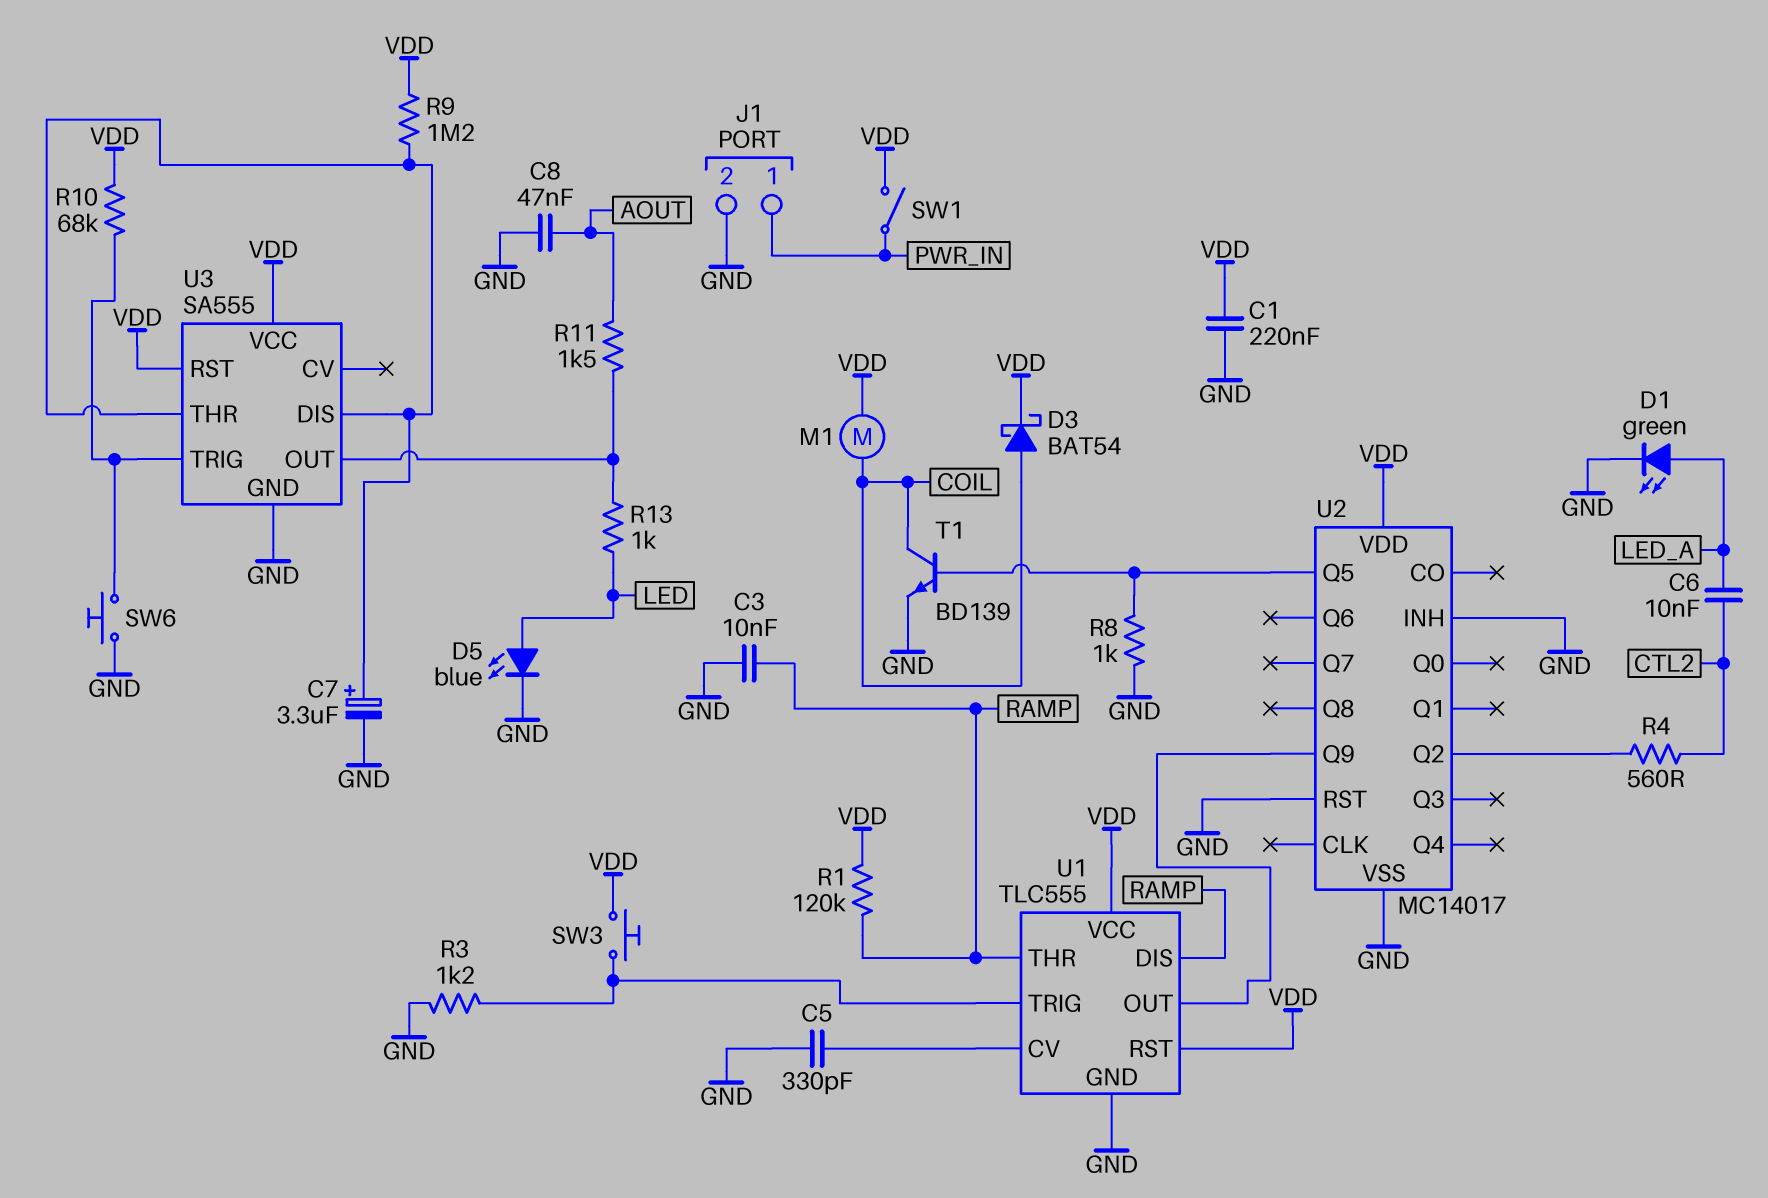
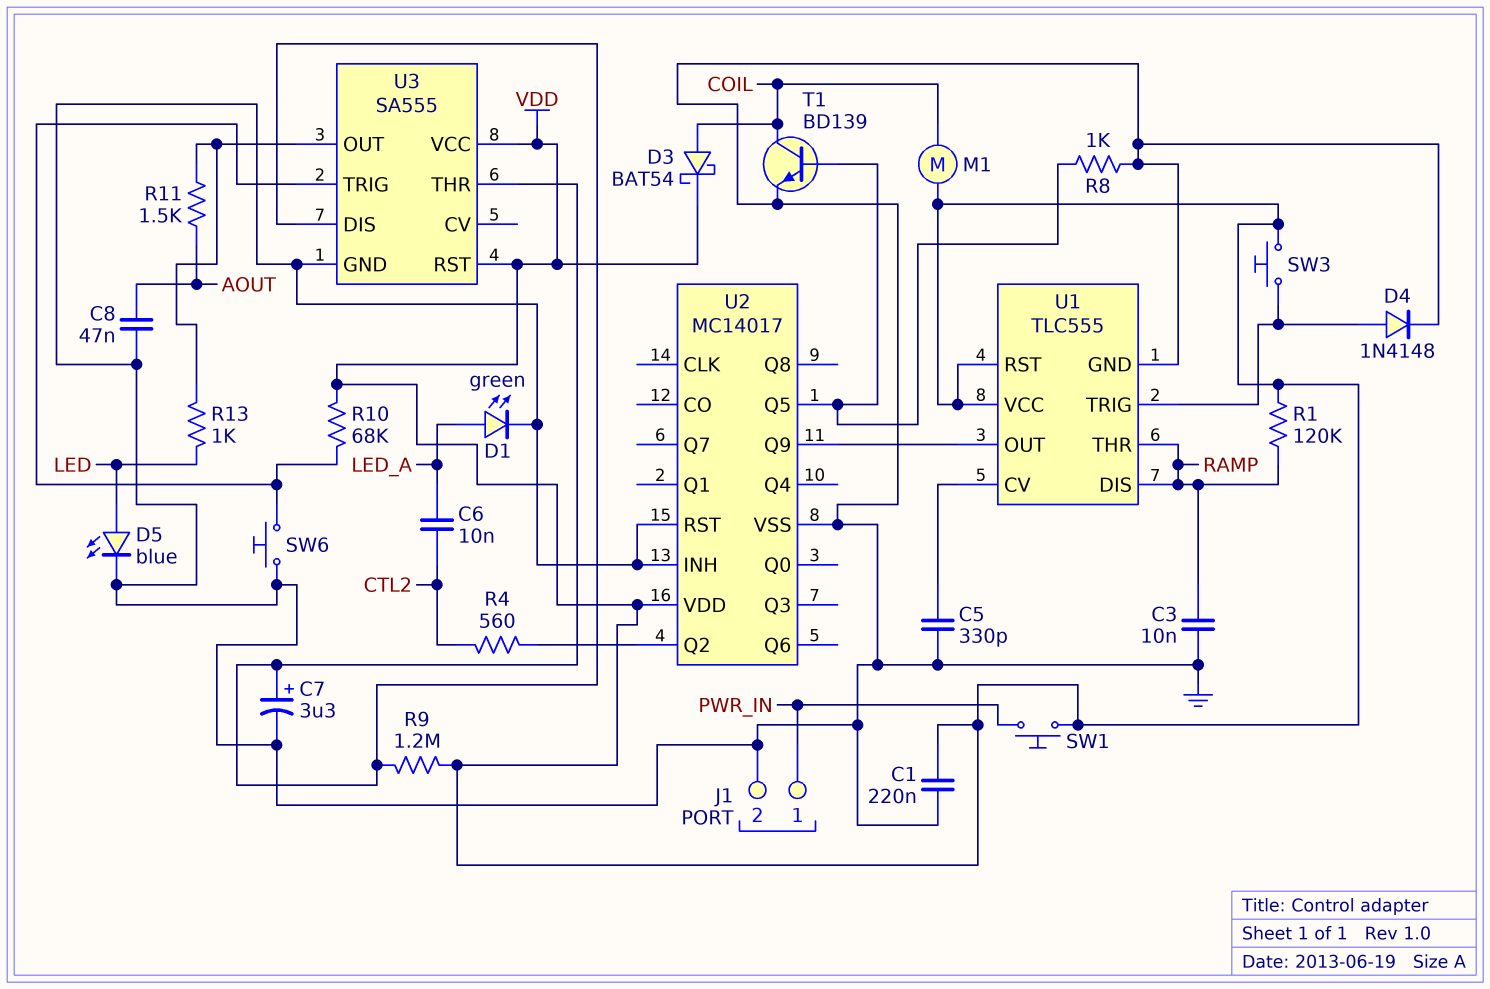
D4: none -> diode 1N4148 (A U1/TRIG, K GND)
R3: 1.2k (GND, U1/TRIG) -> none
SW1: switch (PWR_IN, VDD) -> button (PWR_IN, VDD)

